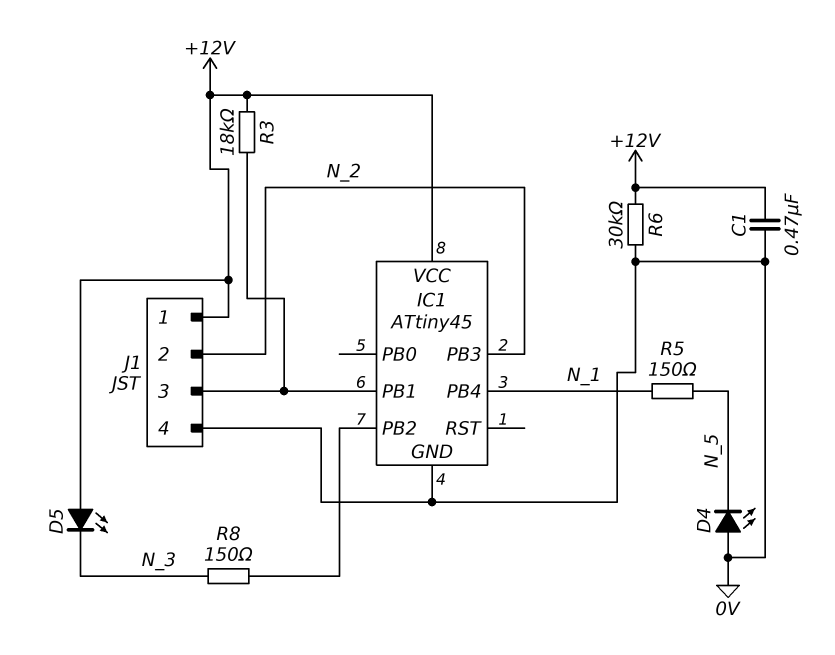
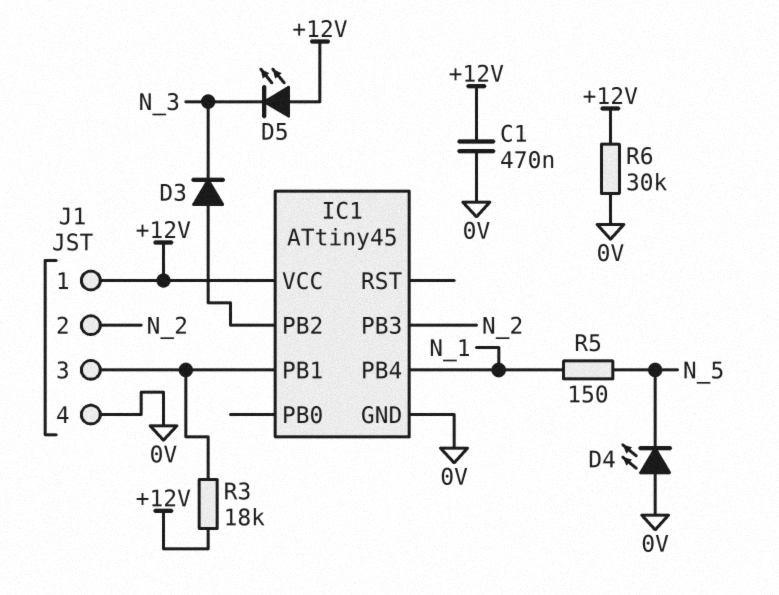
D3: none -> diode (A IC1/PB2, K N_3)
R8: 150 (IC1/PB2, N_3) -> none

